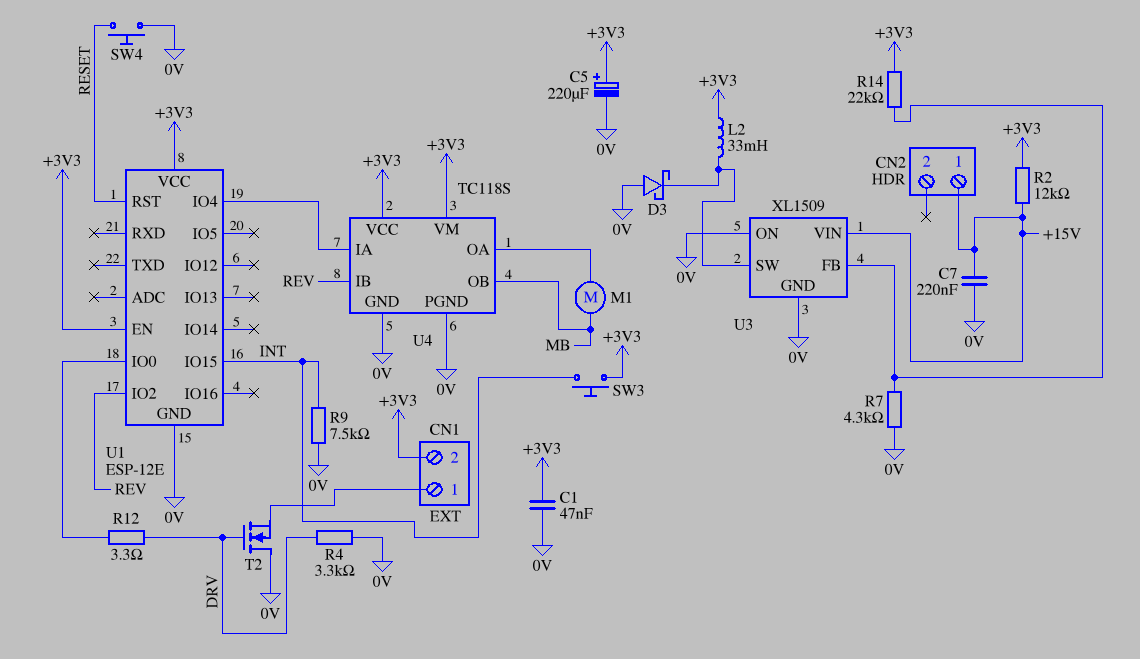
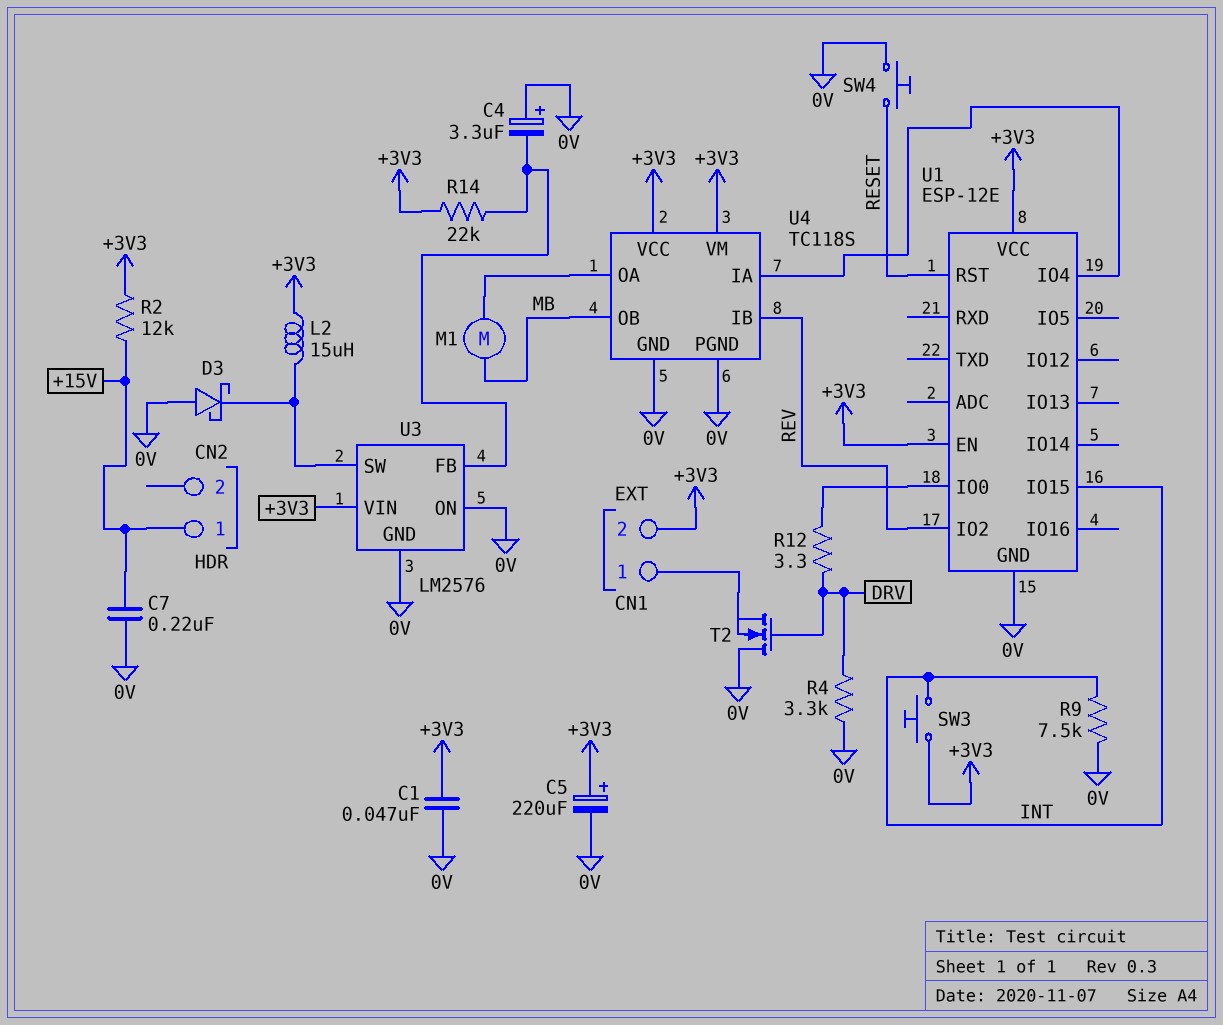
C4: none -> 3.3uF (plus 0V, minus U3/FB)
L2: 33mH (+3V3, U3/SW) -> 15uH (+3V3, U3/SW)
R7: 4.3k (0V, U3/FB) -> none
U3: XL1509 -> LM2576
U3 pin VIN: +15V -> +3V3

